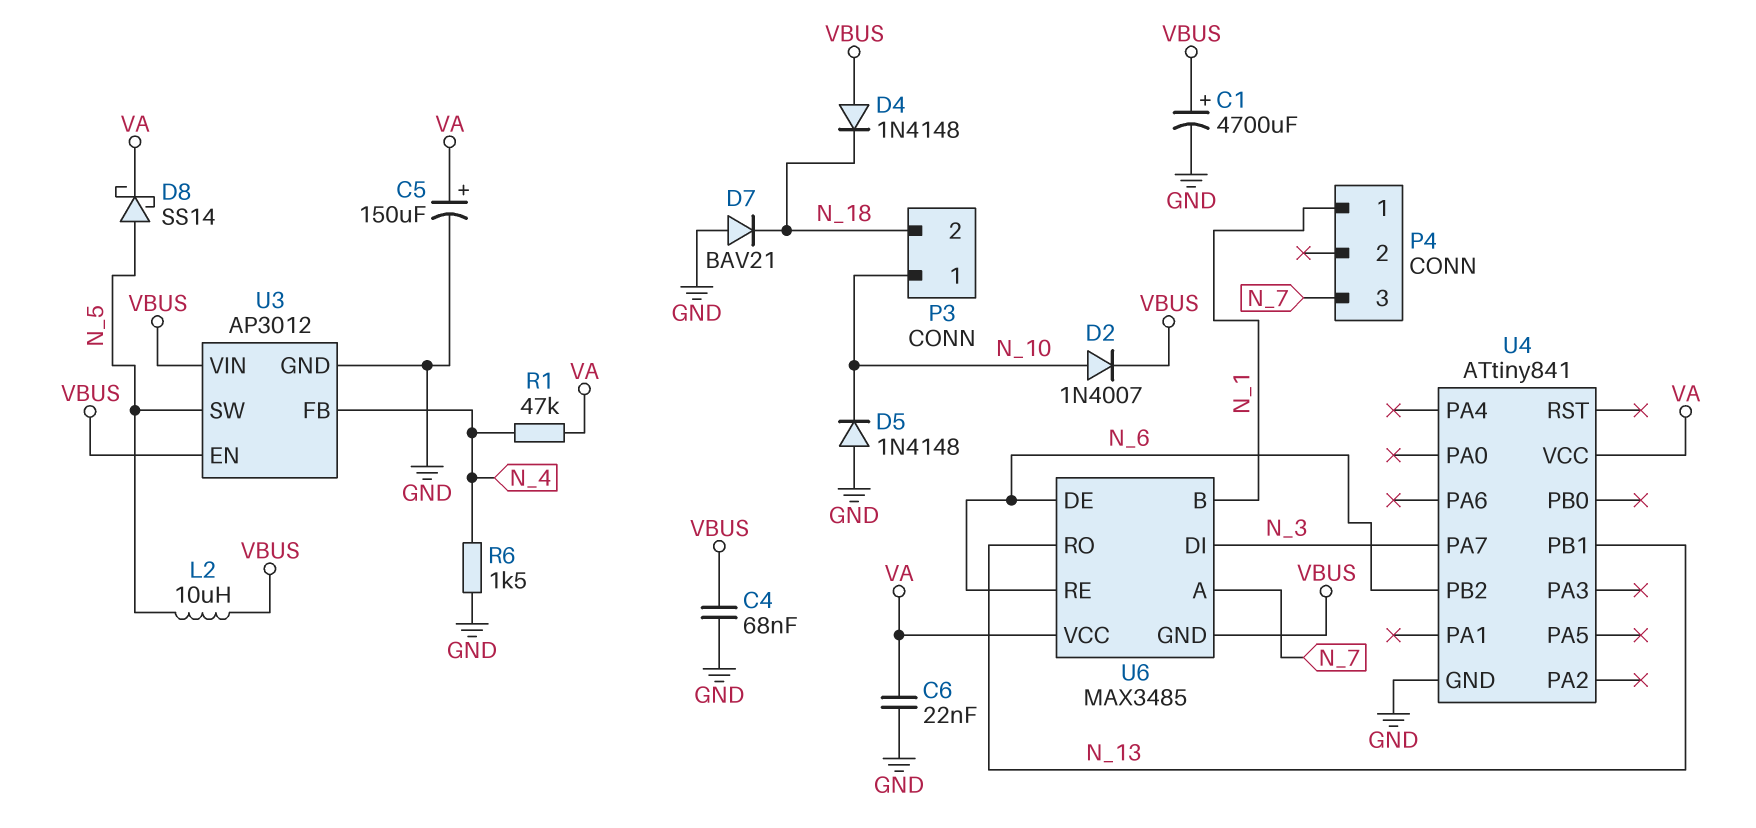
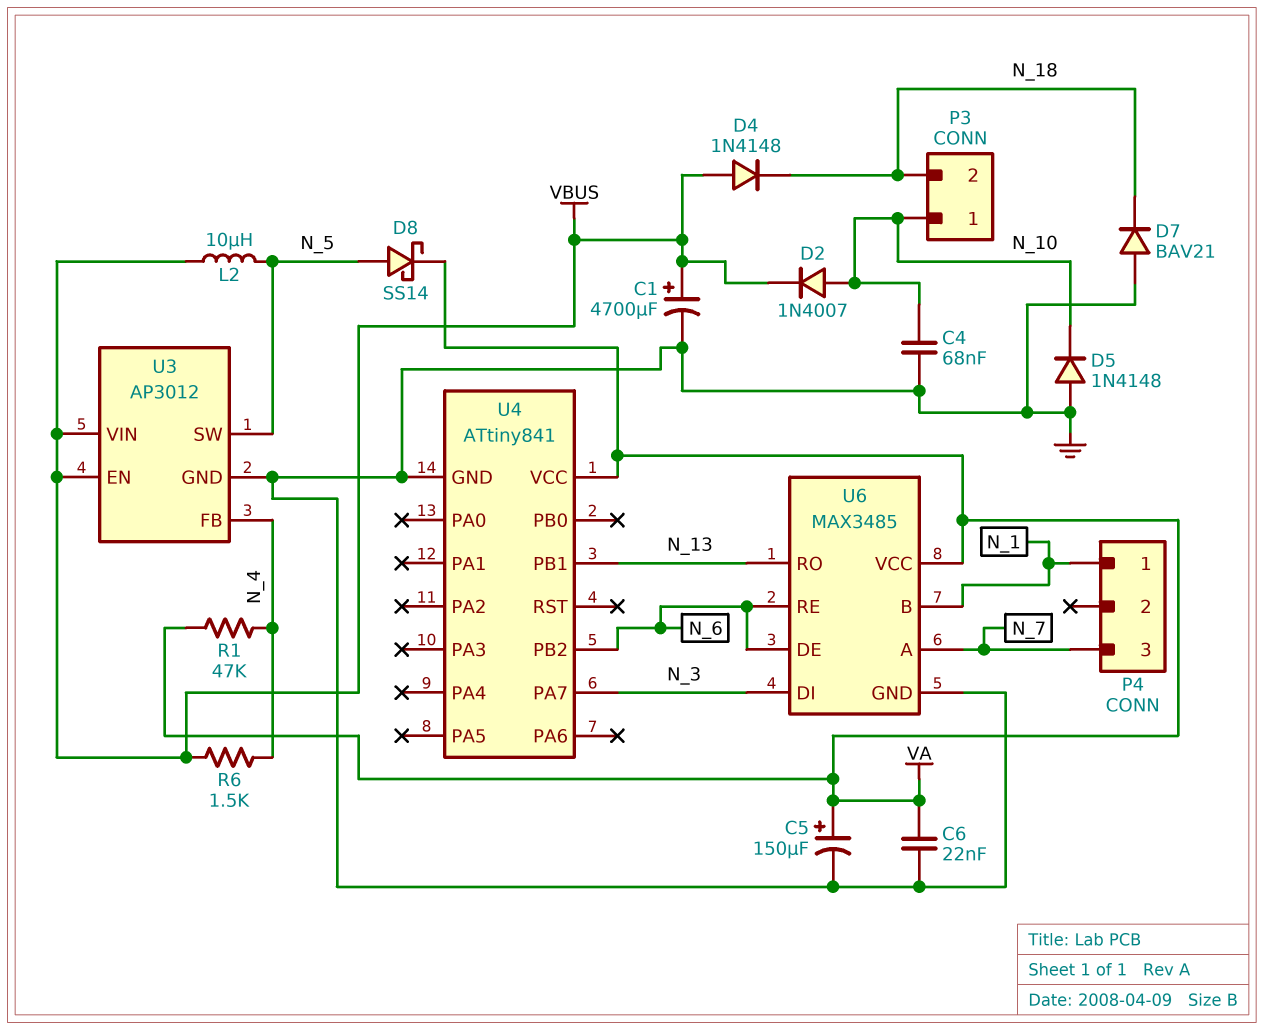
C4: 68nF (GND, VBUS) -> 68nF (GND, N_10)
R6: 1.5k (GND, N_4) -> 1.5k (N_4, VBUS)
U6 pin GND: VBUS -> GND

